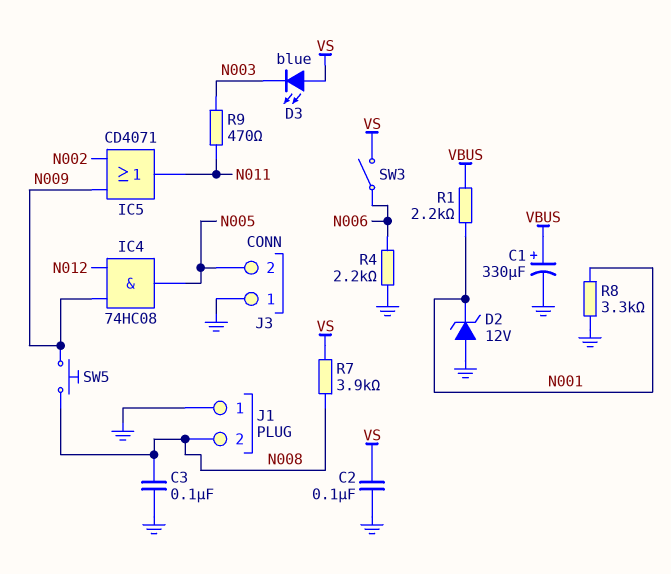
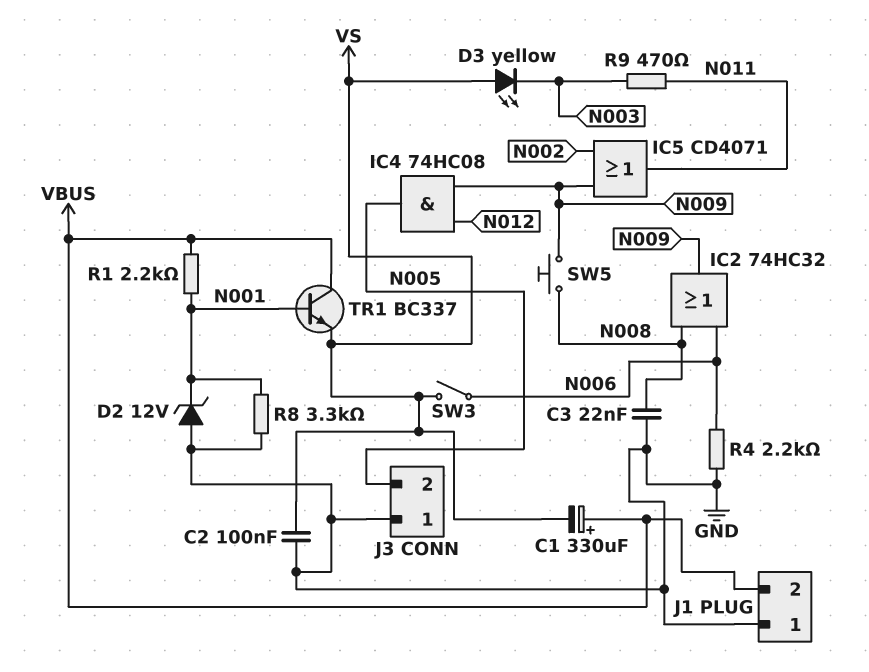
C1: 330uF (plus VBUS, minus GND) -> 330uF (plus VBUS, minus VS)
C3: 100nF (GND, N008) -> 22nF (GND, N008)
D3: LED blue (A VS, K N003) -> LED yellow (A VS, K N003)
IC2: none -> OR 74HC32 (in N006, in N008, out N009)
J1 pin 2: N008 -> VBUS
R7: 3.9k (N008, VS) -> none
TR1: none -> NPN BC337 (B N001, C VBUS, E VS)

